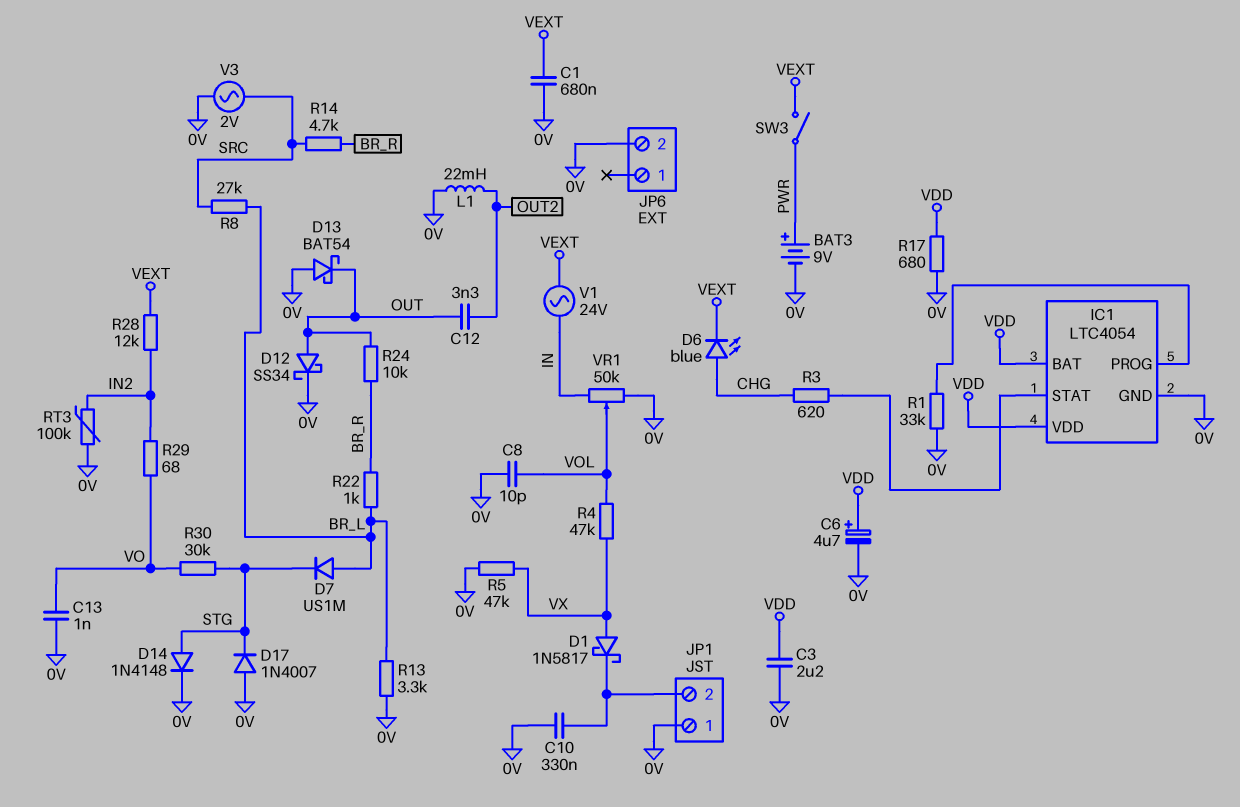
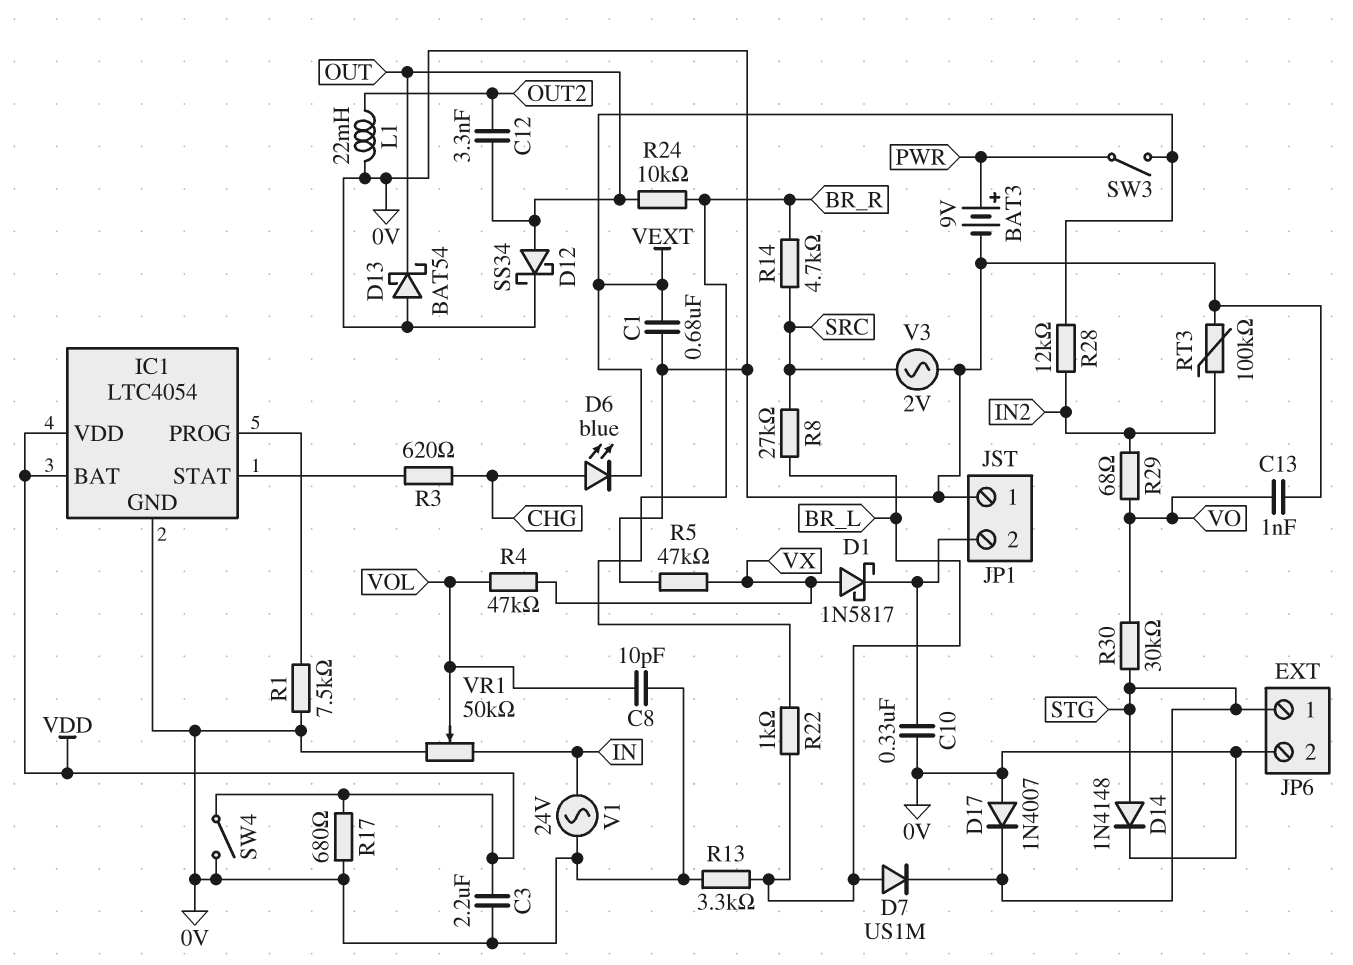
C6: 4.7uF (plus VDD, minus 0V) -> none
JP6 pin 1: none -> STG
R1: 33k (0V, IC1/PROG) -> 7.5k (0V, IC1/PROG)
SW4: none -> switch (0V, VDD)
V1: AC 24V (IN, VEXT) -> AC 24V (0V, IN)

